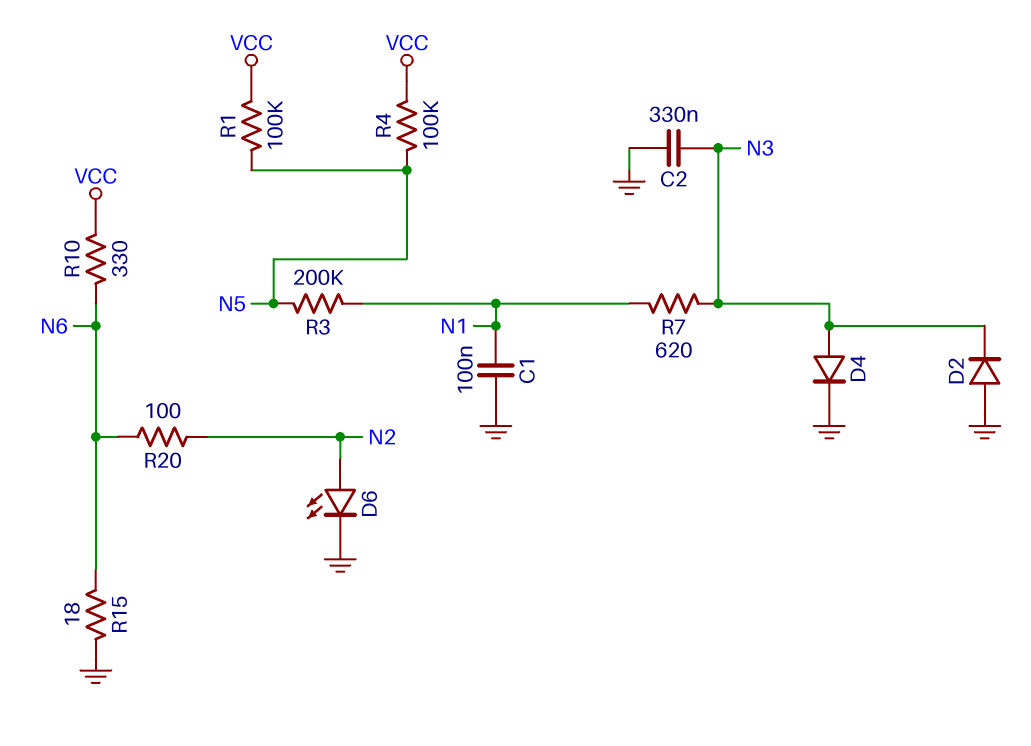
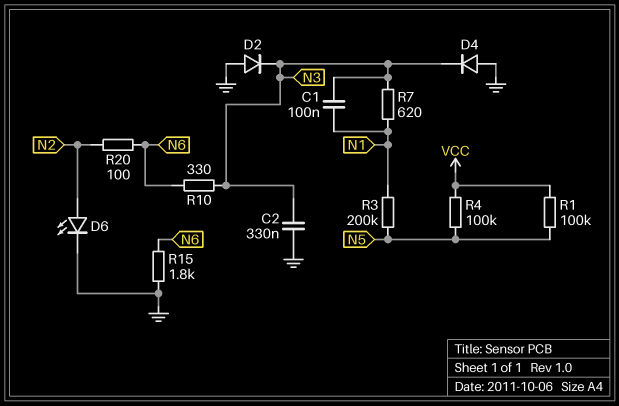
C1: 100nF (GND, N1) -> 100nF (N1, N3)
D4: diode (A N3, K GND) -> diode (A GND, K N3)
R10: 330 (N6, VCC) -> 330 (N3, N6)
R15: 18 (GND, N6) -> 1.8k (GND, N6)

